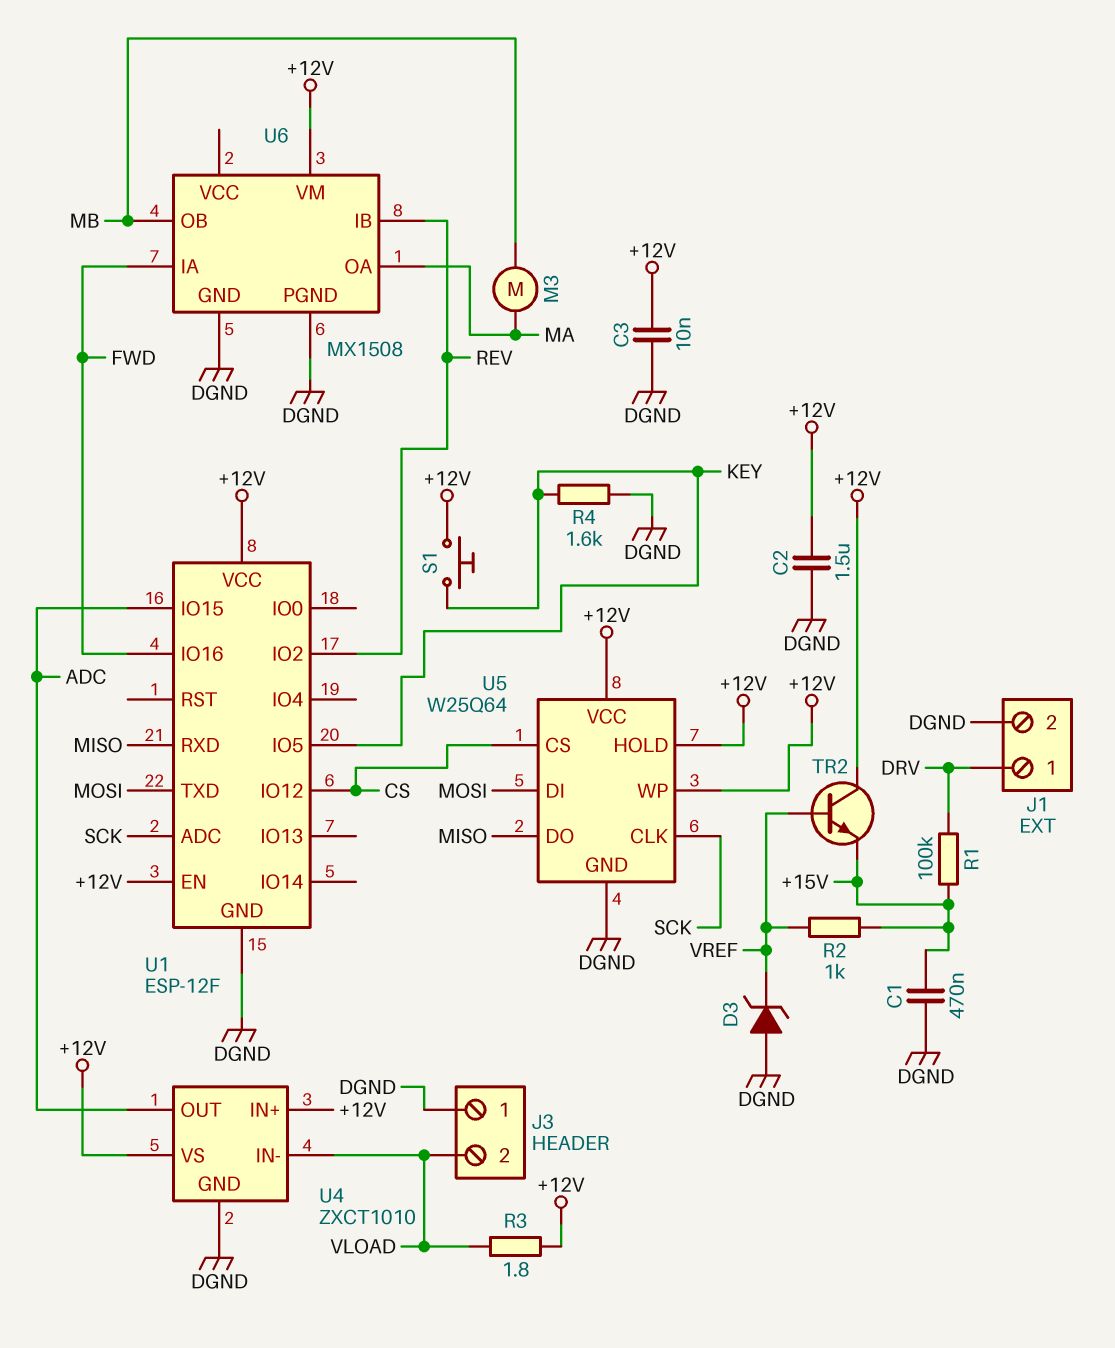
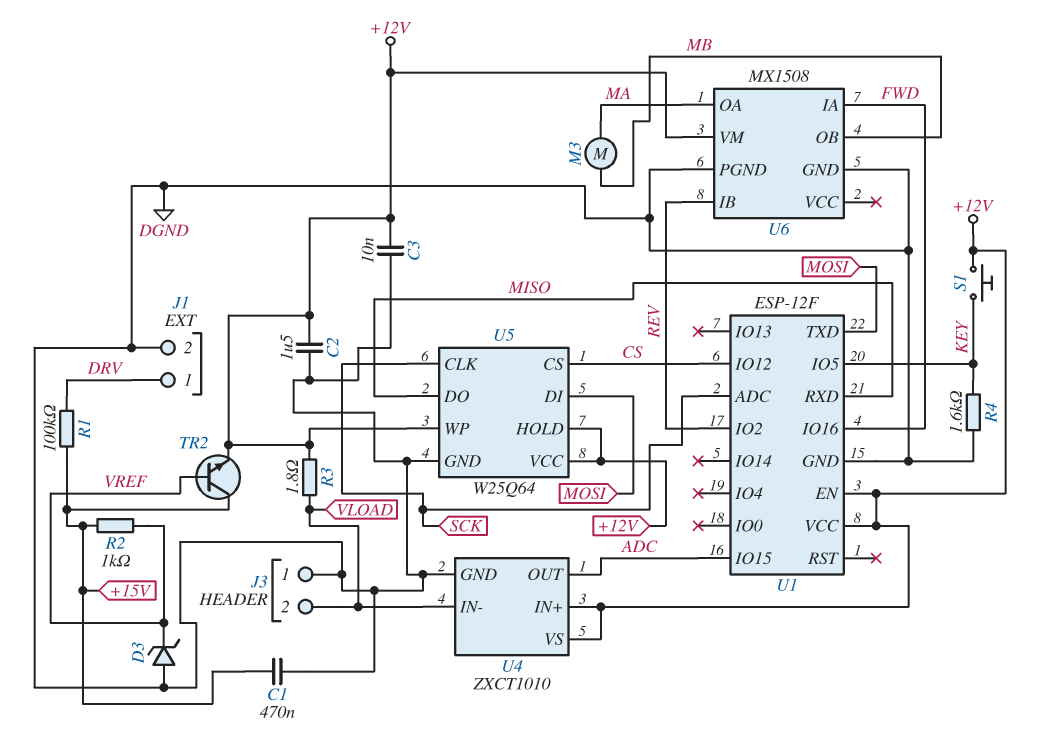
TR2: NPN (B VREF, C +12V, E +15V) -> NPN (B VREF, C +15V, E +12V)

